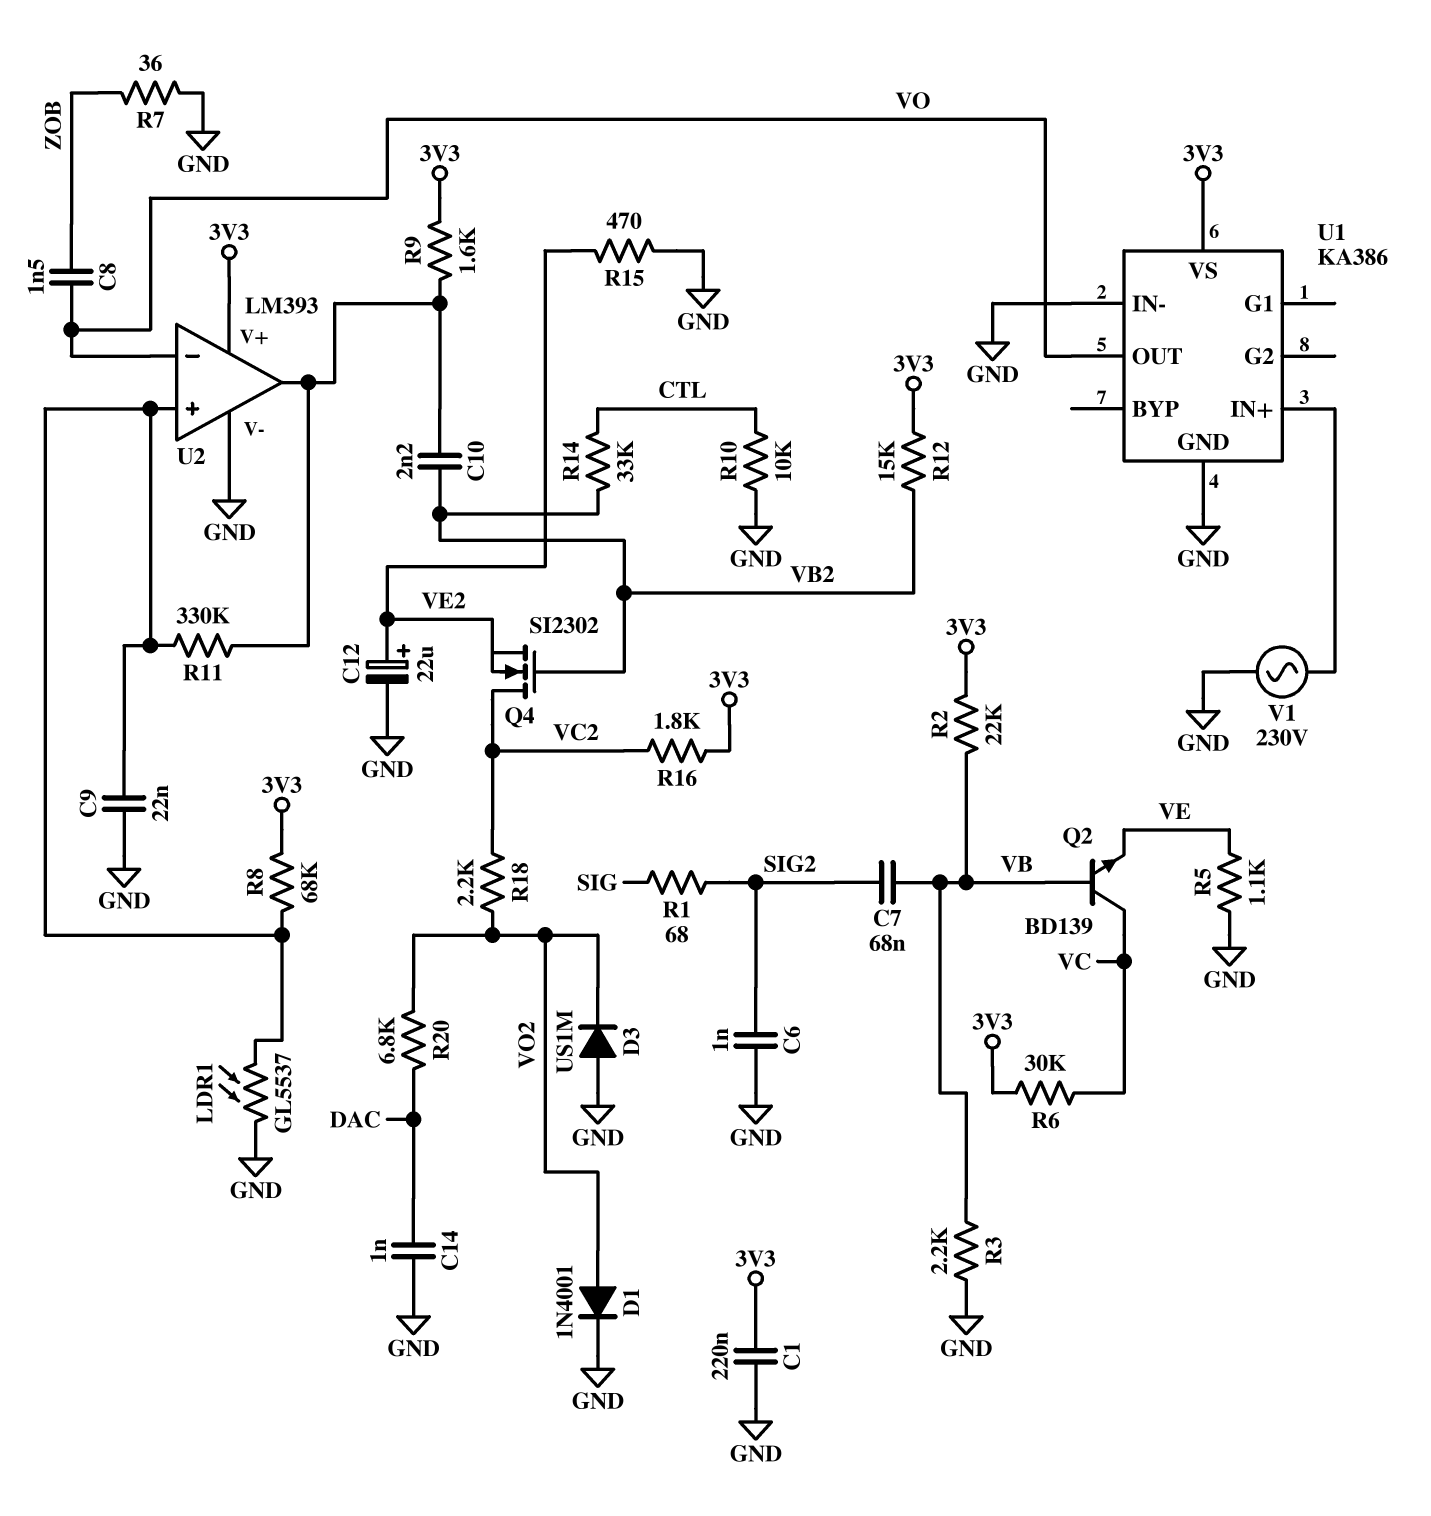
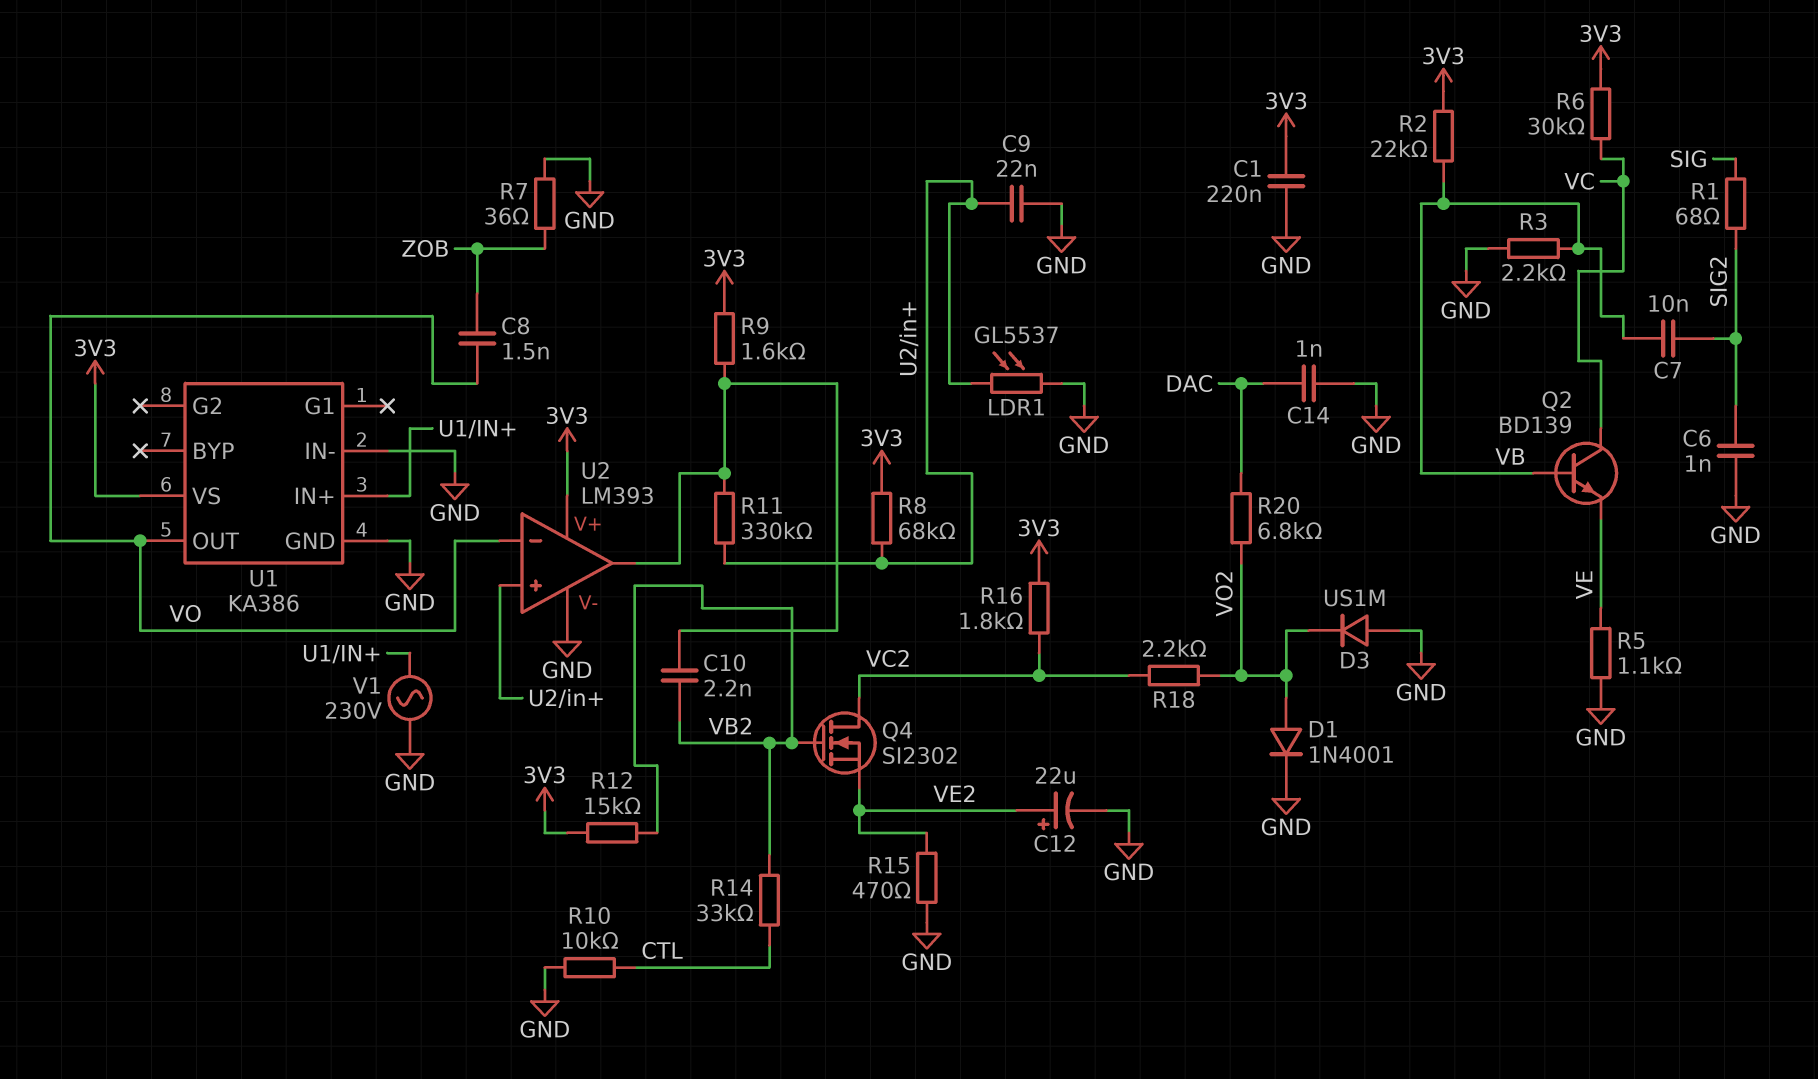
C7: 68nF (SIG2, VB) -> 10nF (SIG2, VB)

